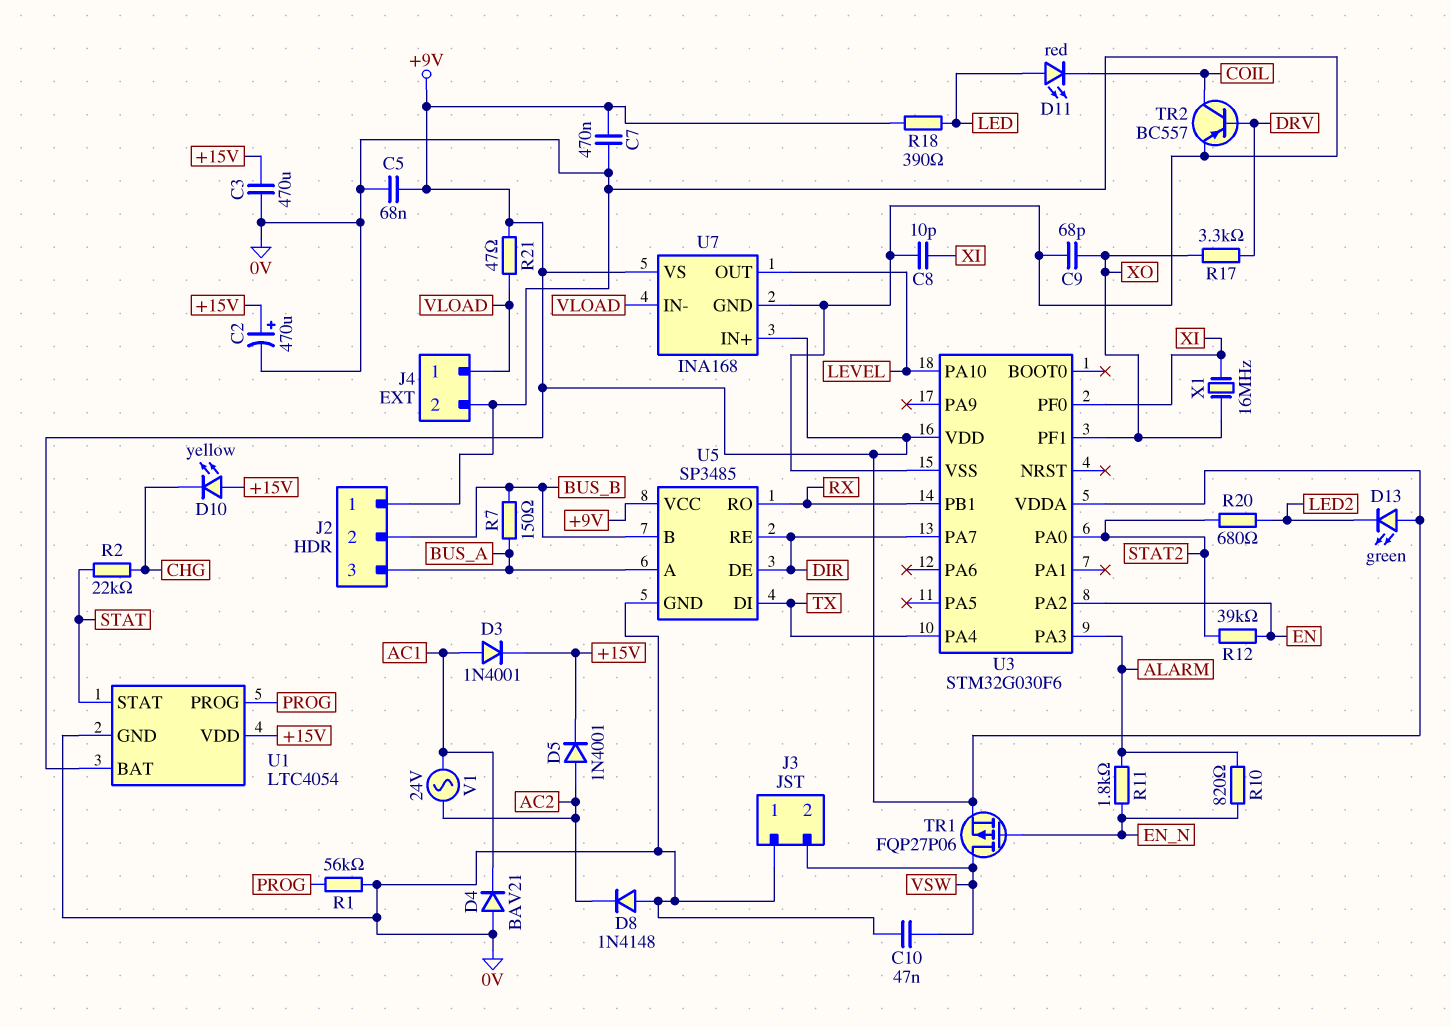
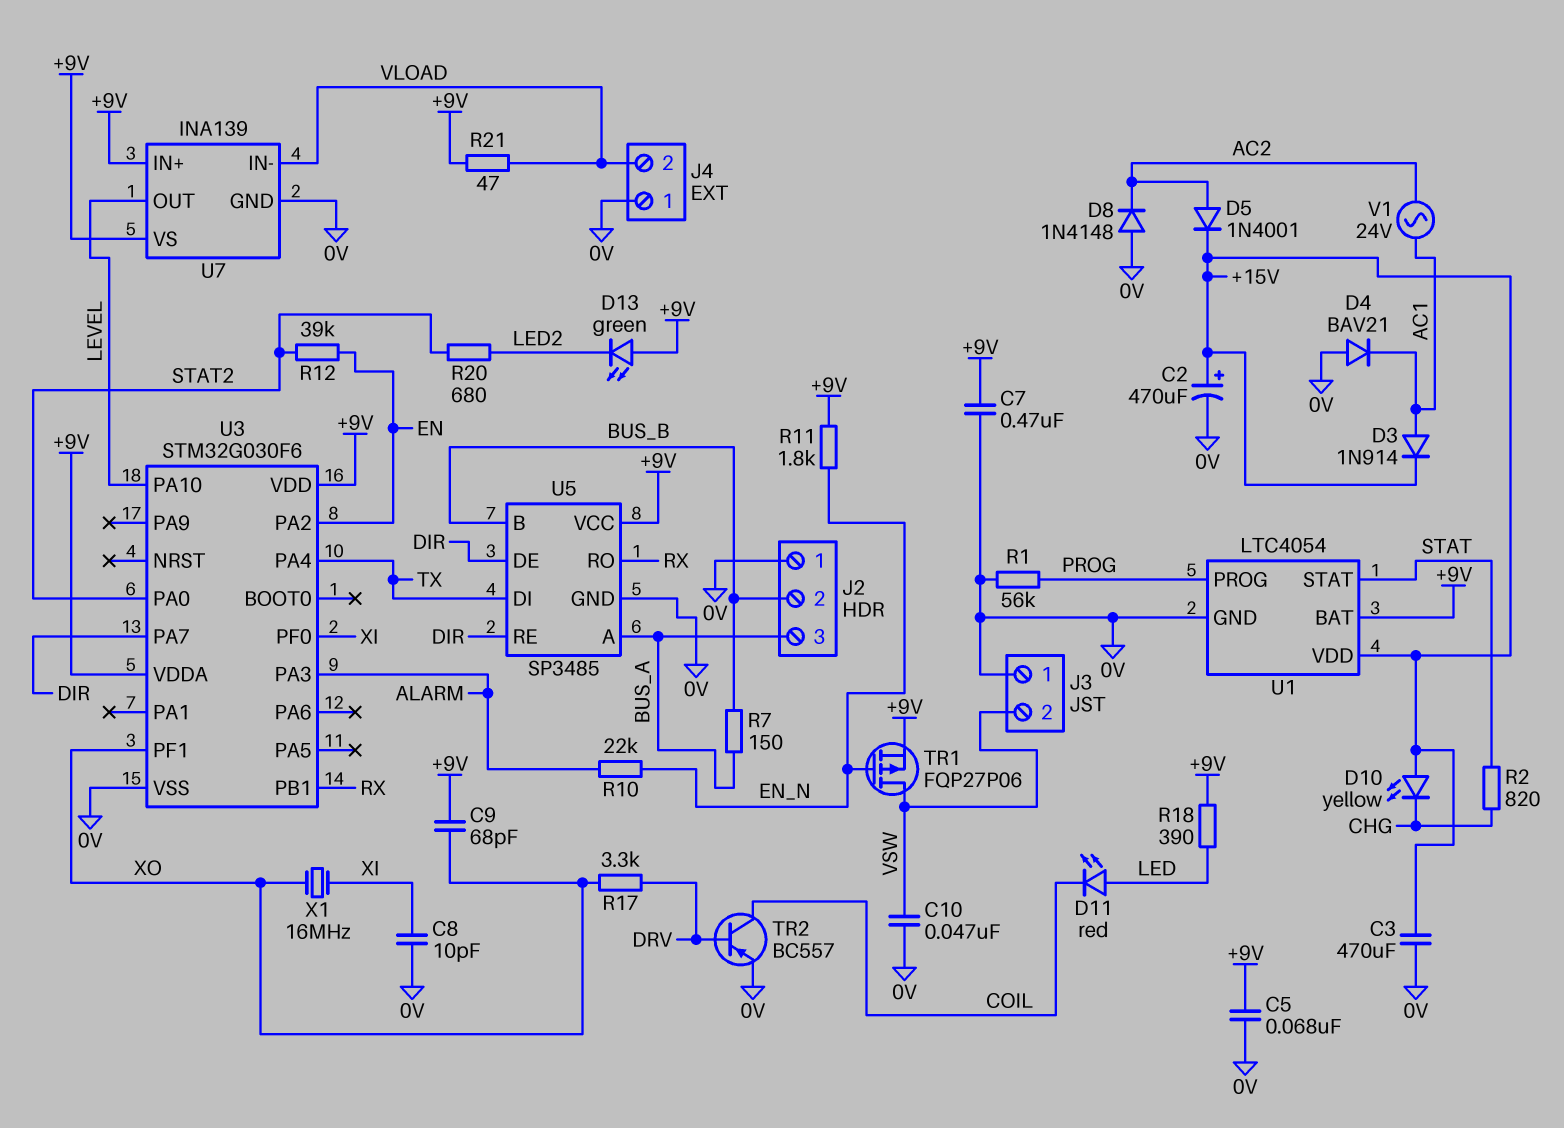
C9: 68pF (0V, XO) -> 68pF (+9V, XO)
D3: diode 1N4001 (A AC1, K +15V) -> diode 1N914 (A AC1, K +15V)
J4 pin 1: VLOAD -> 0V
J4 pin 2: 0V -> VLOAD
R2: 22k (CHG, STAT) -> 820 (CHG, STAT)
R10: 820 (ALARM, EN_N) -> 22k (ALARM, EN_N)
R11: 1.8k (ALARM, EN_N) -> 1.8k (+9V, EN_N)
U7: INA168 -> INA139

